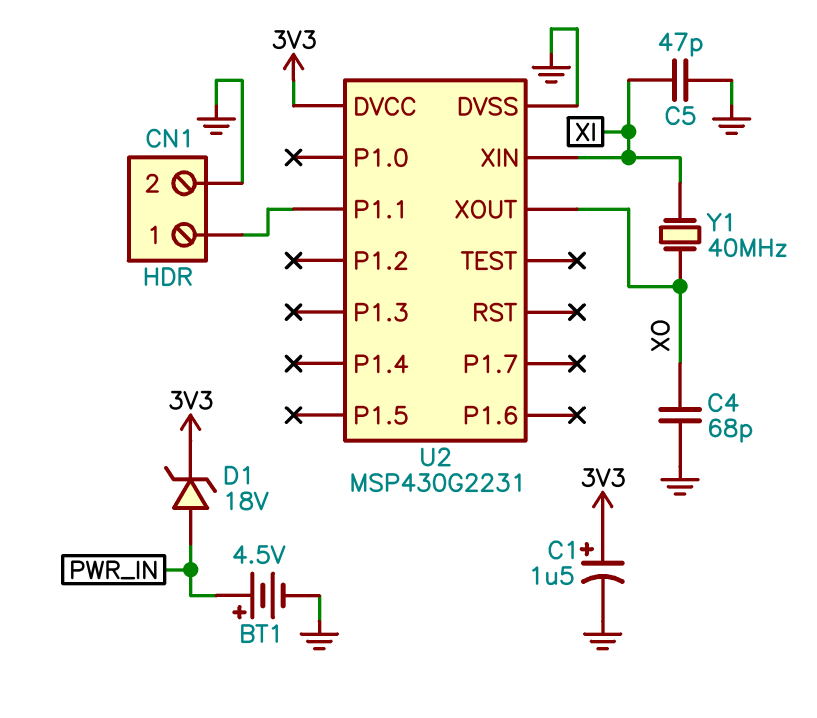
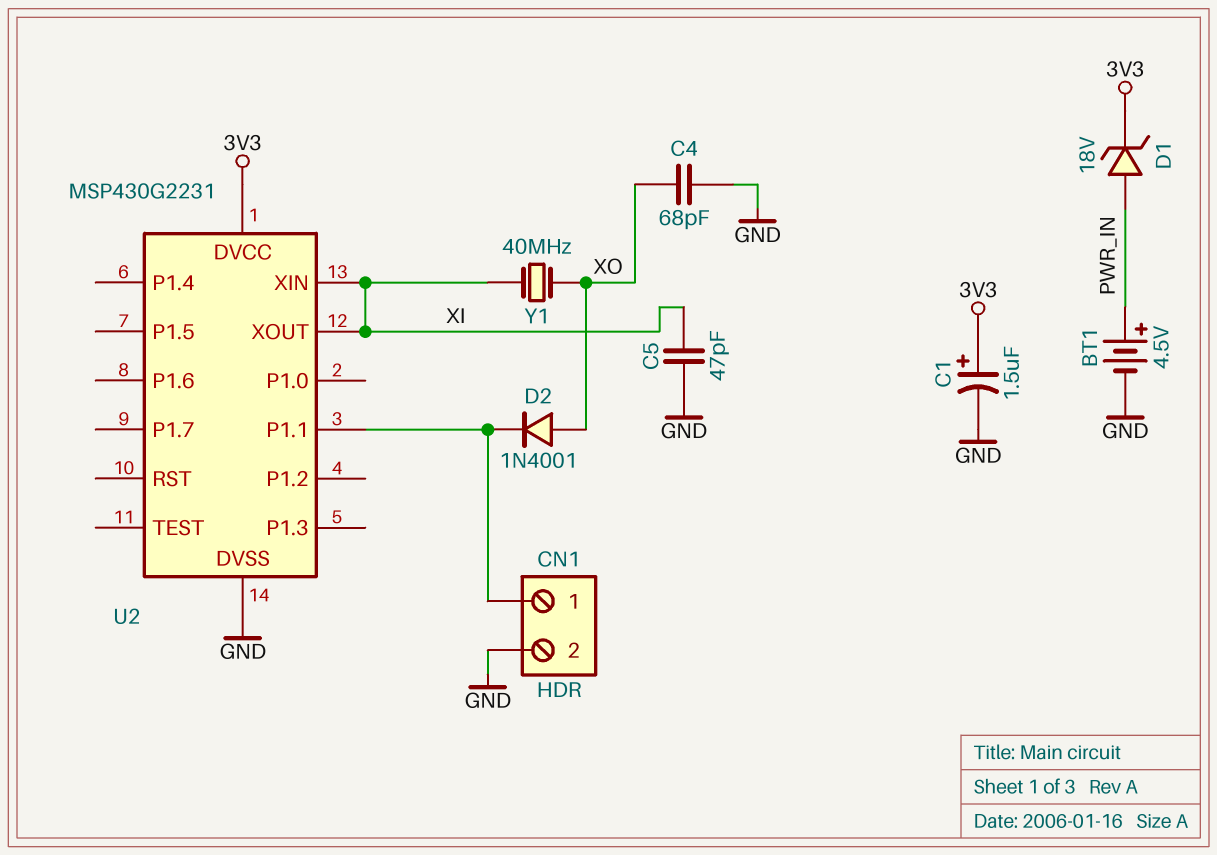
D2: none -> diode 1N4001 (A XO, K CN1/1)
U2 pin XOUT: XO -> XI

